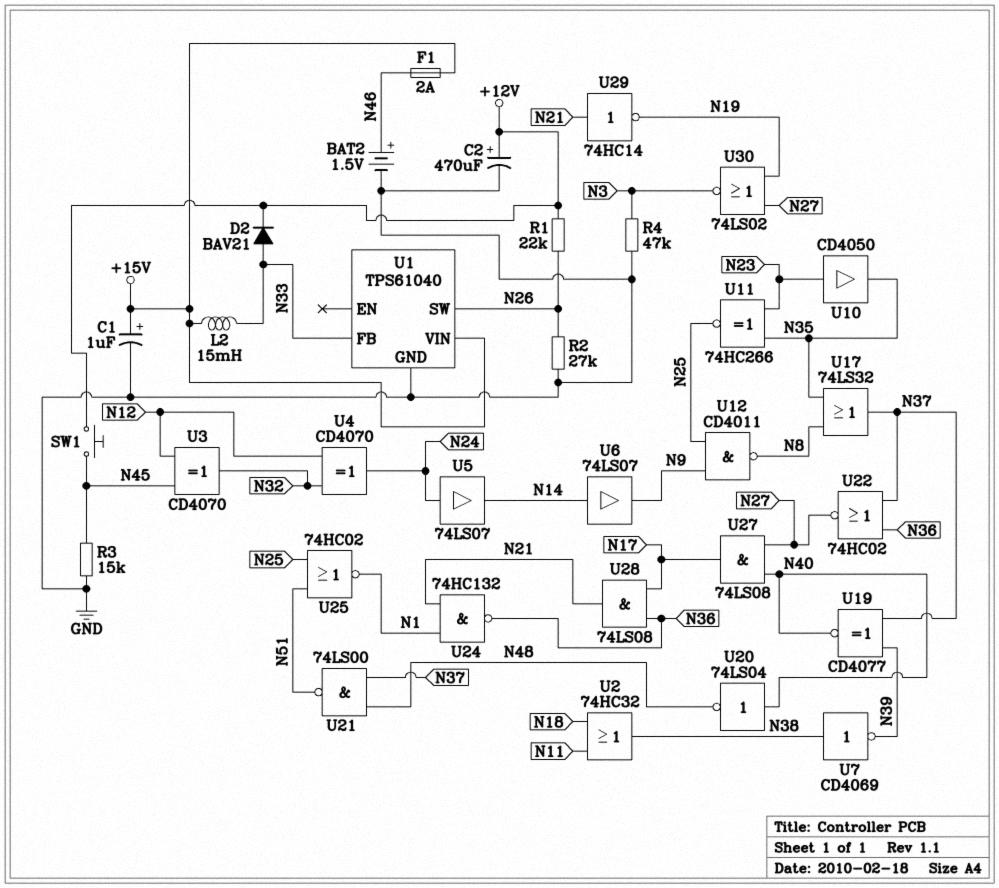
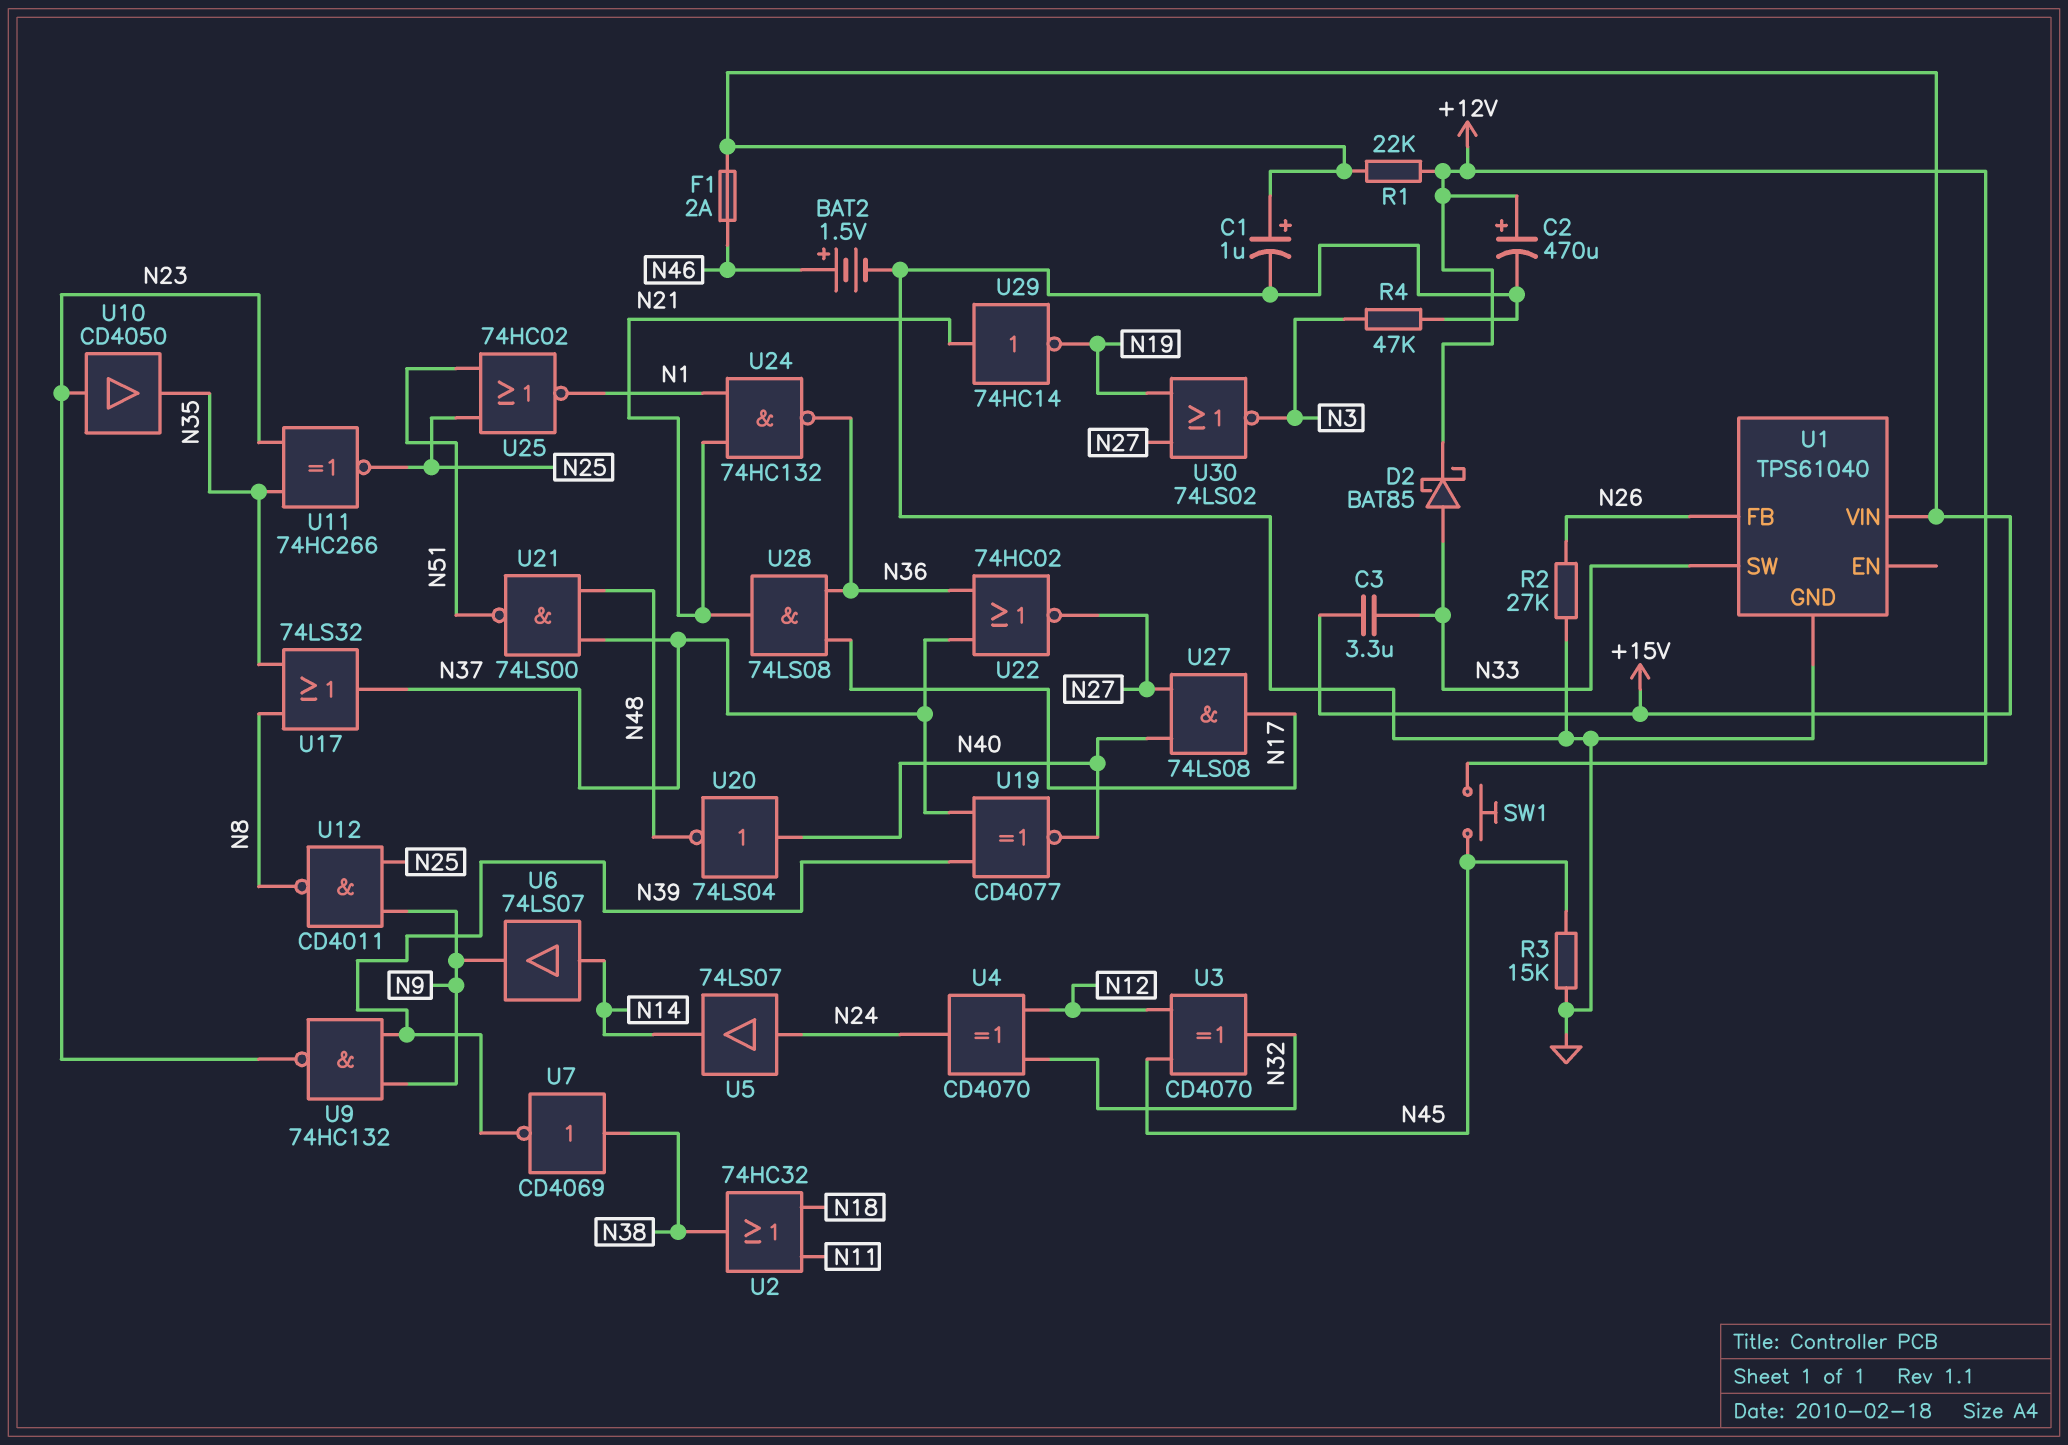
C3: none -> 3.3uF (+15V, N33)
D2: diode BAV21 (A N33, K +12V) -> schottky BAT85 (A N33, K +12V)
L2: 15mH (+15V, N33) -> none
R1: 22k (+12V, N26) -> 22k (+12V, +15V)
U1 pin FB: N33 -> N26
U1 pin SW: N26 -> N33
U9: none -> NAND 74HC132 (in N9, in N39, out N23)

